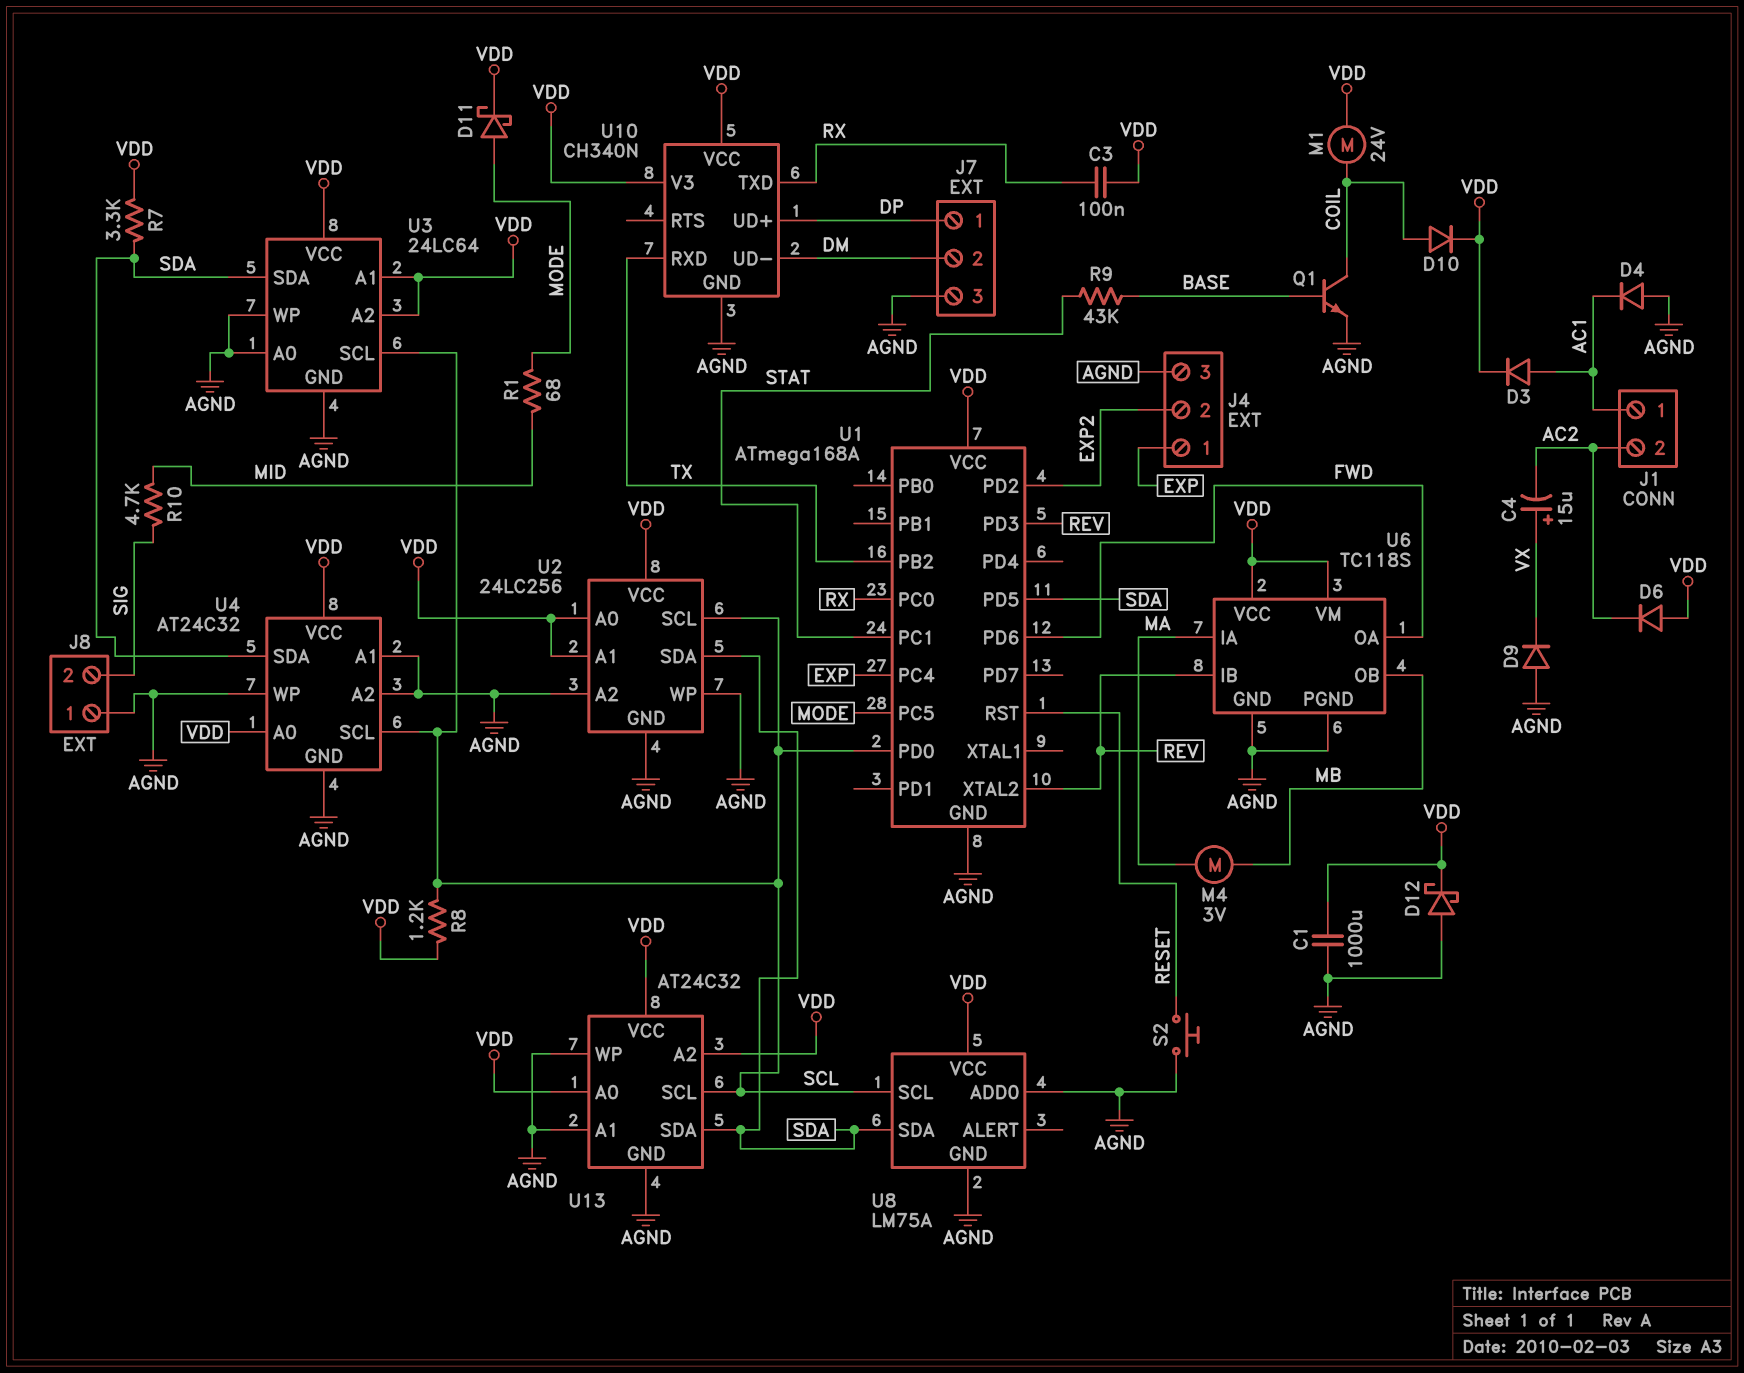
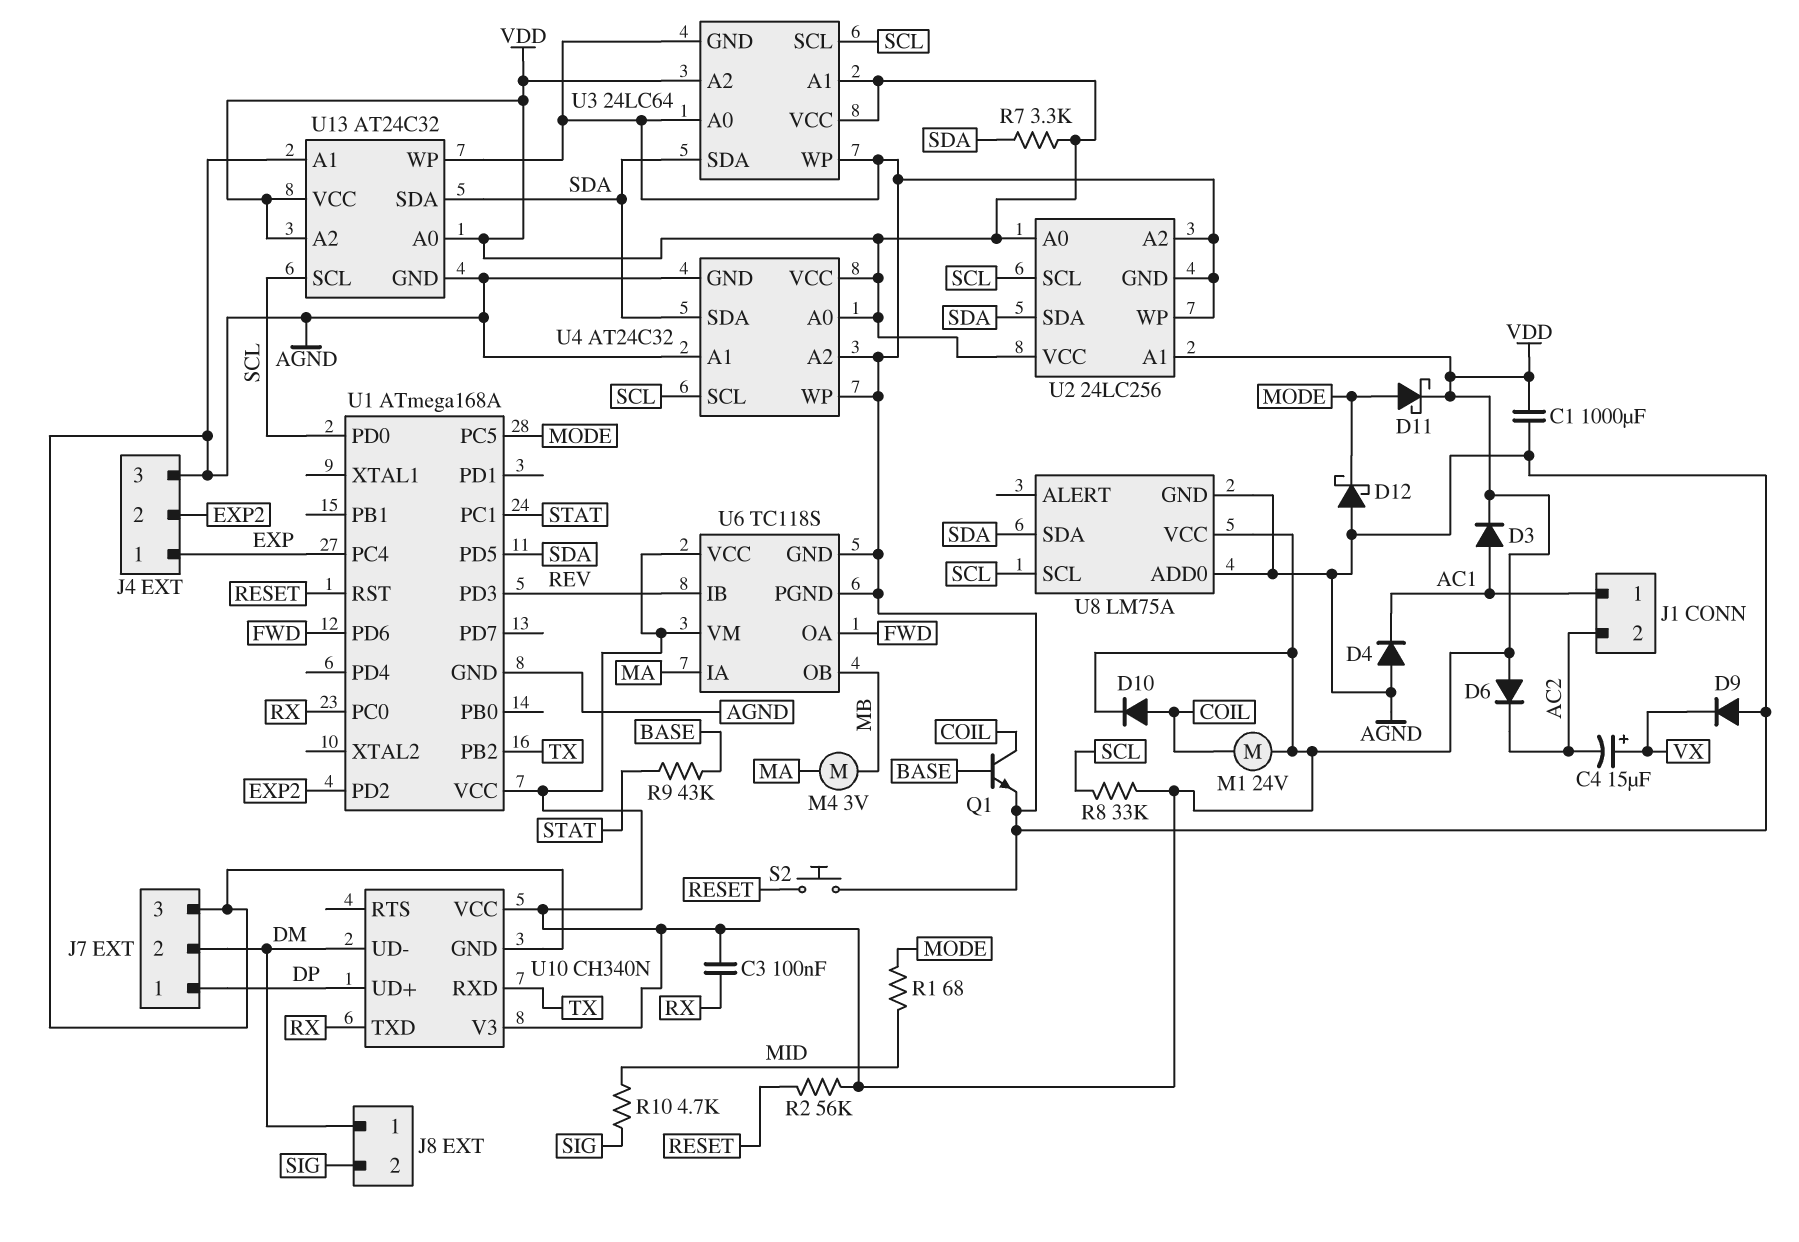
D12: schottky (A AGND, K VDD) -> schottky (A AGND, K MODE)
J8 pin 1: AGND -> DM
R2: none -> 56k (RESET, VDD)
R8: 1.2k (SCL, VDD) -> 33k (SCL, VDD)
U1 pin XTAL2: REV -> none

